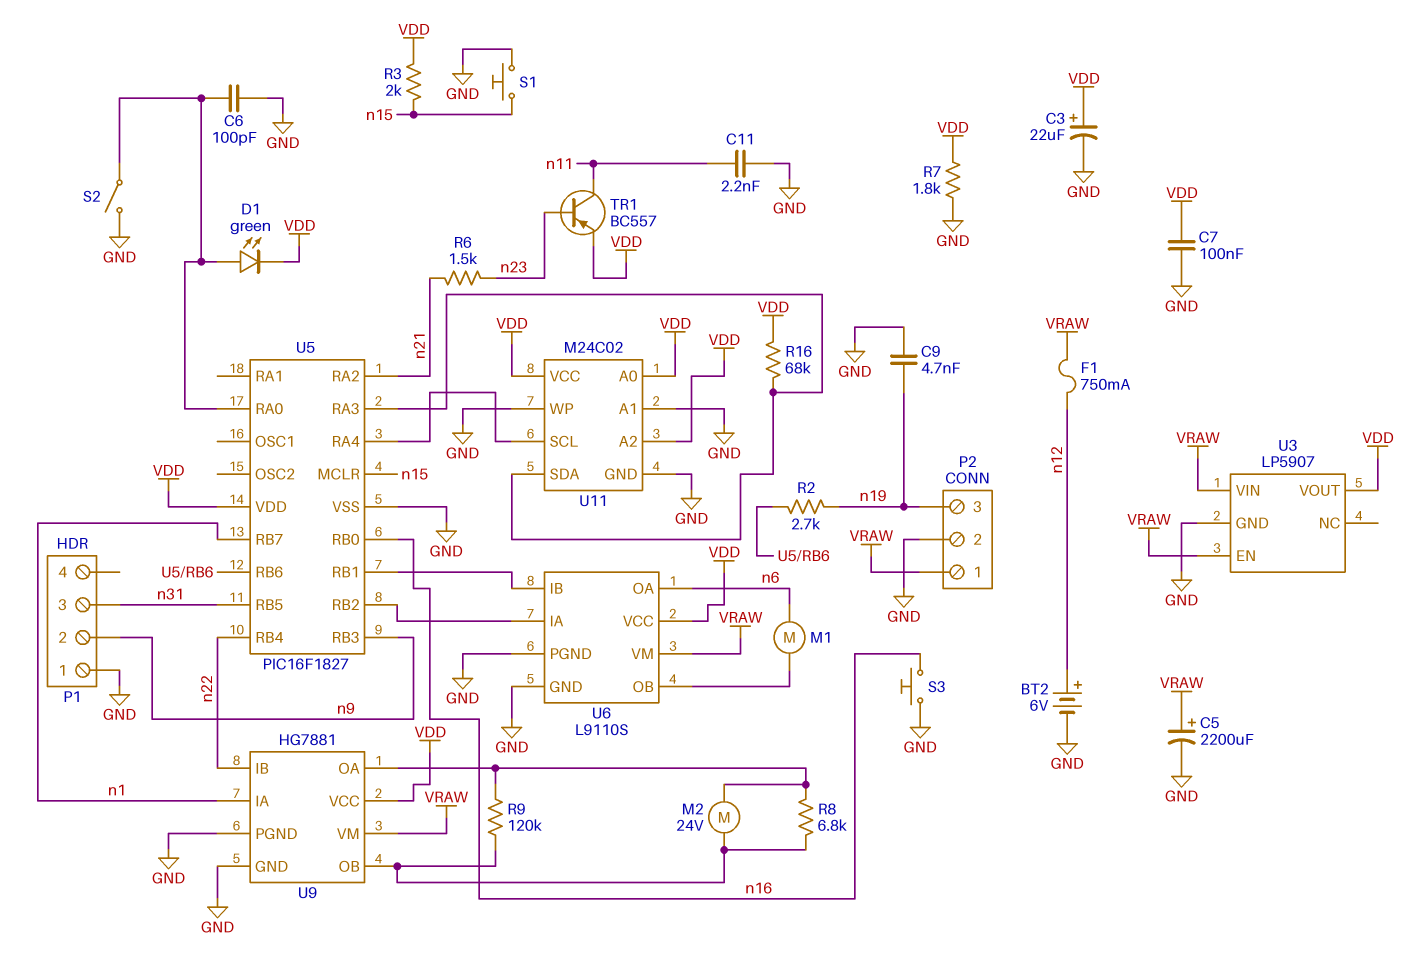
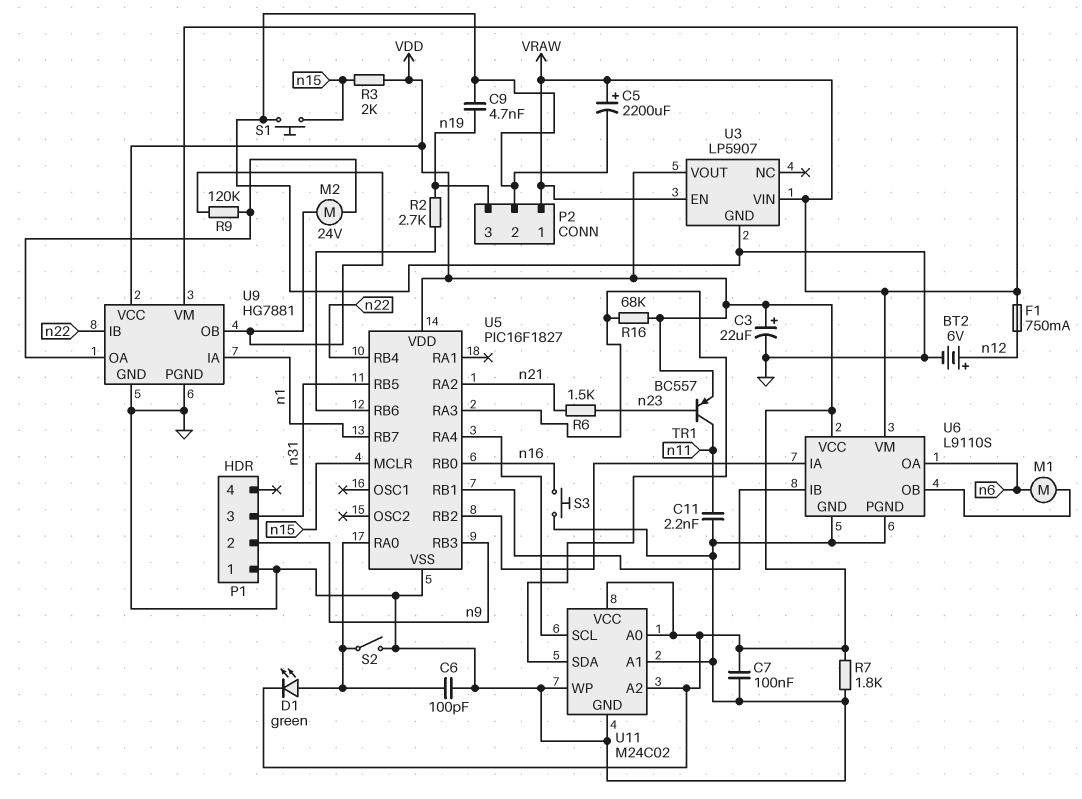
R8: 6.8k (U9/OA, U9/OB) -> none

